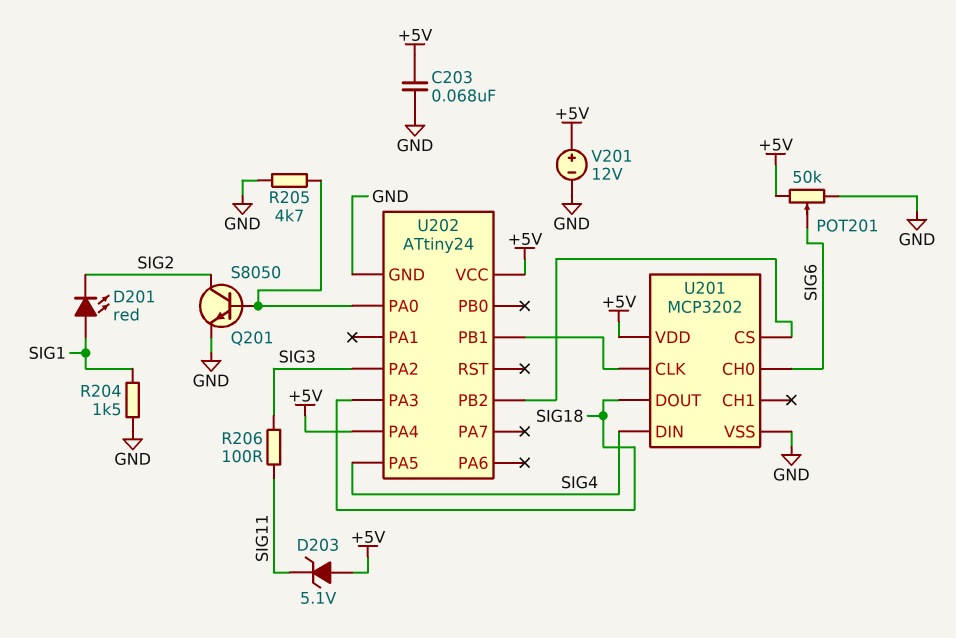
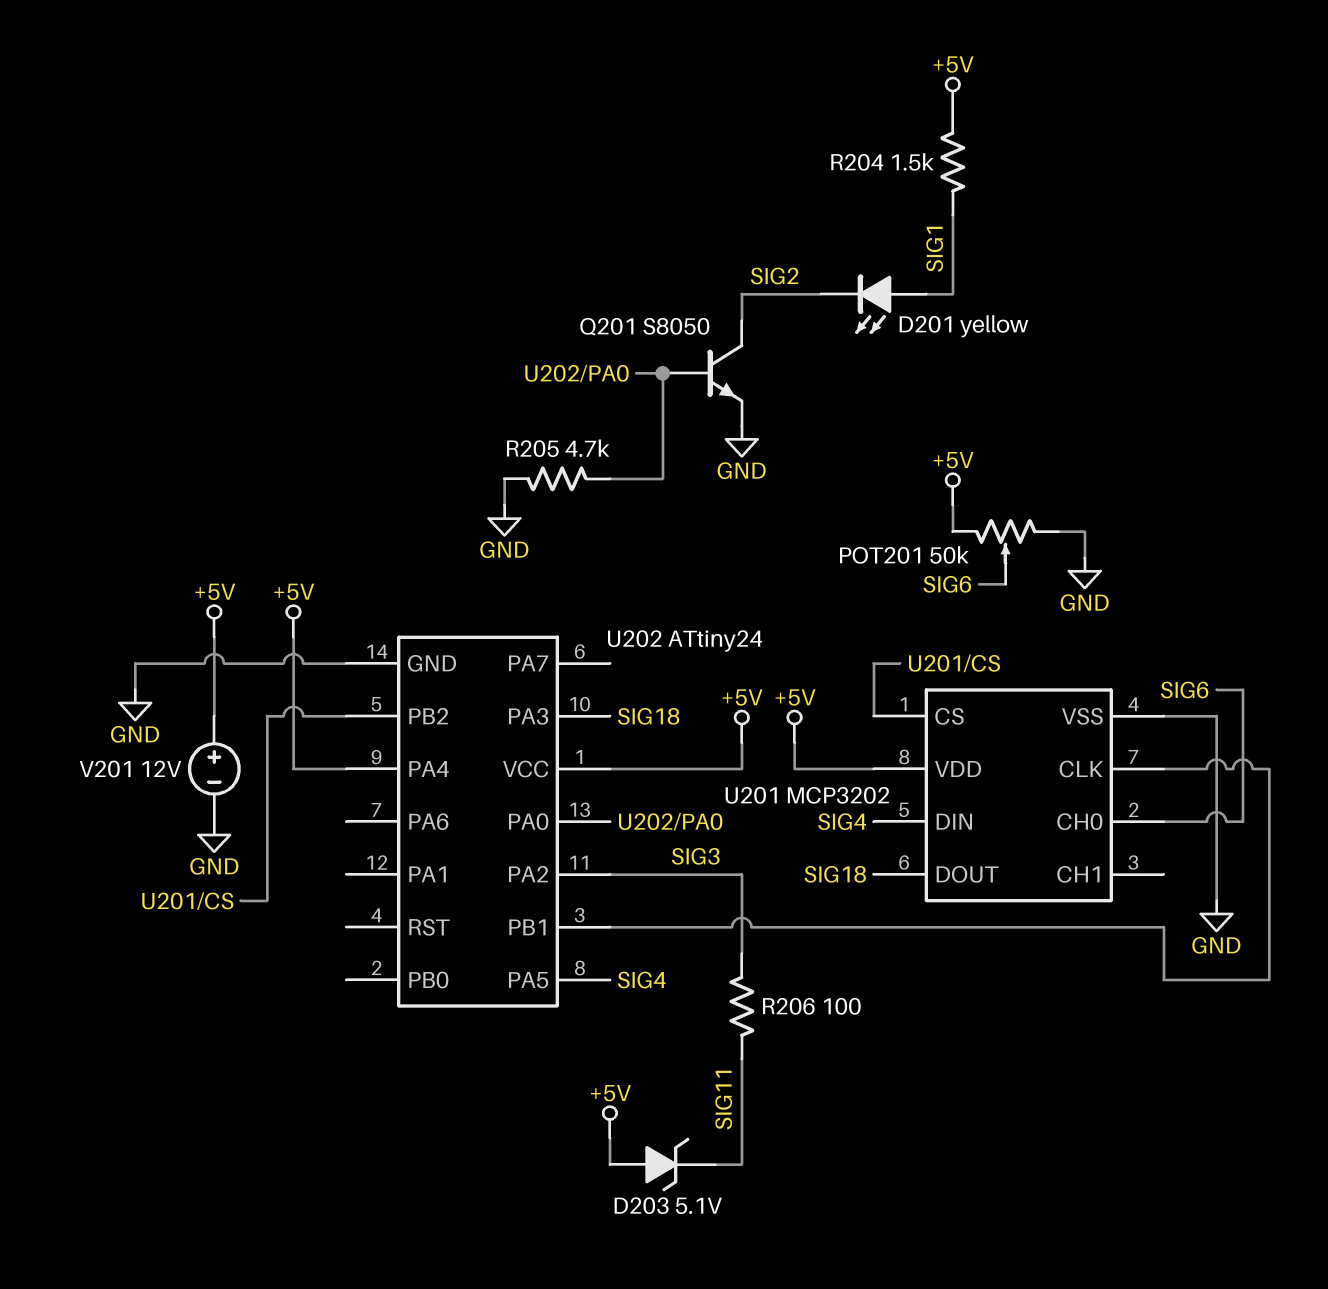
C203: 68nF (+5V, GND) -> none
D201: LED red (A SIG1, K SIG2) -> LED yellow (A SIG1, K SIG2)
R204: 1.5k (GND, SIG1) -> 1.5k (+5V, SIG1)

